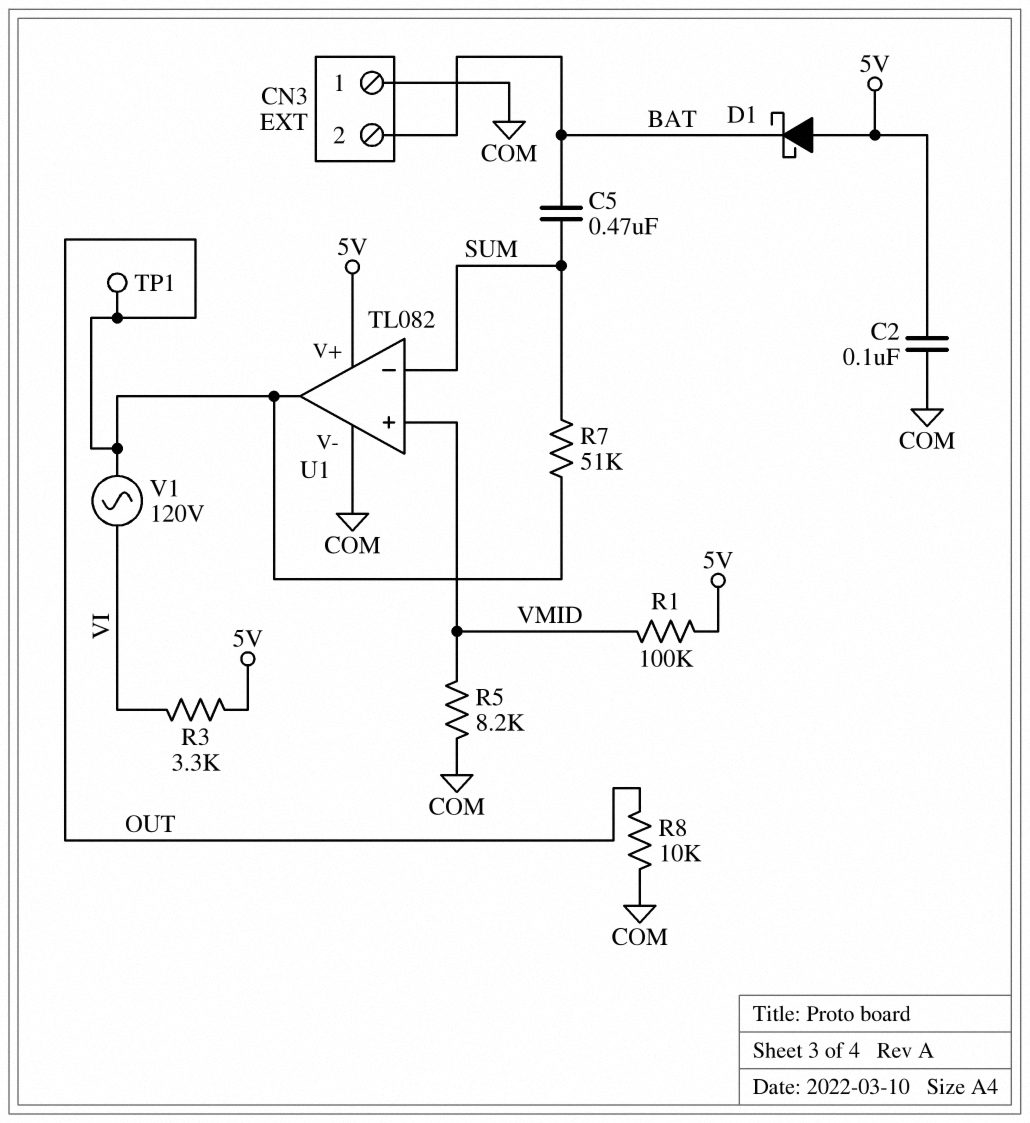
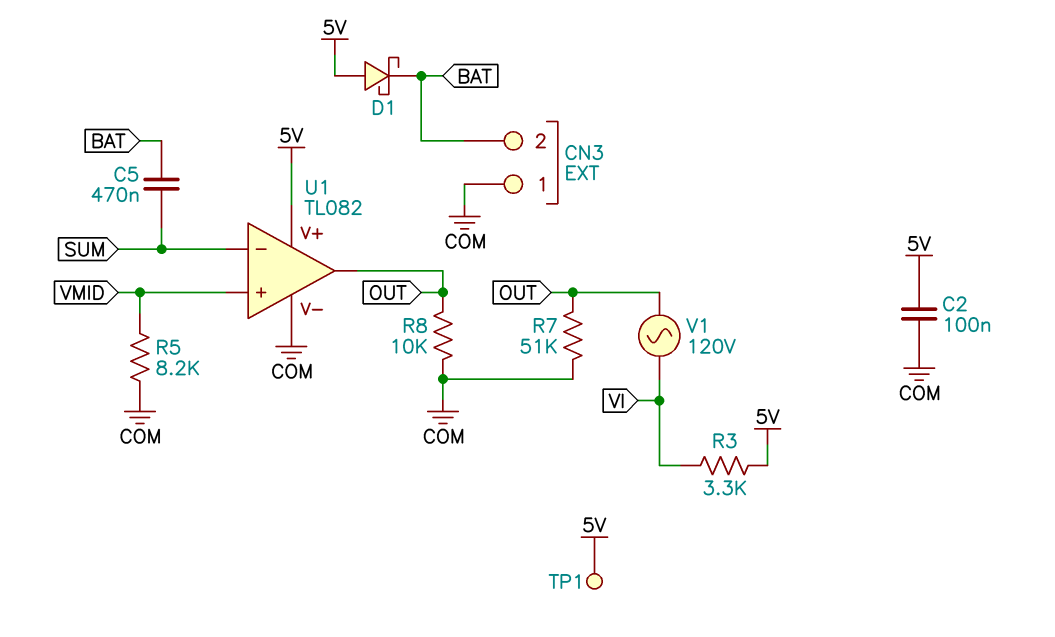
R1: 100k (5V, VMID) -> none
R7: 51k (OUT, SUM) -> 51k (COM, OUT)
TP1: test point (OUT) -> test point (5V)

